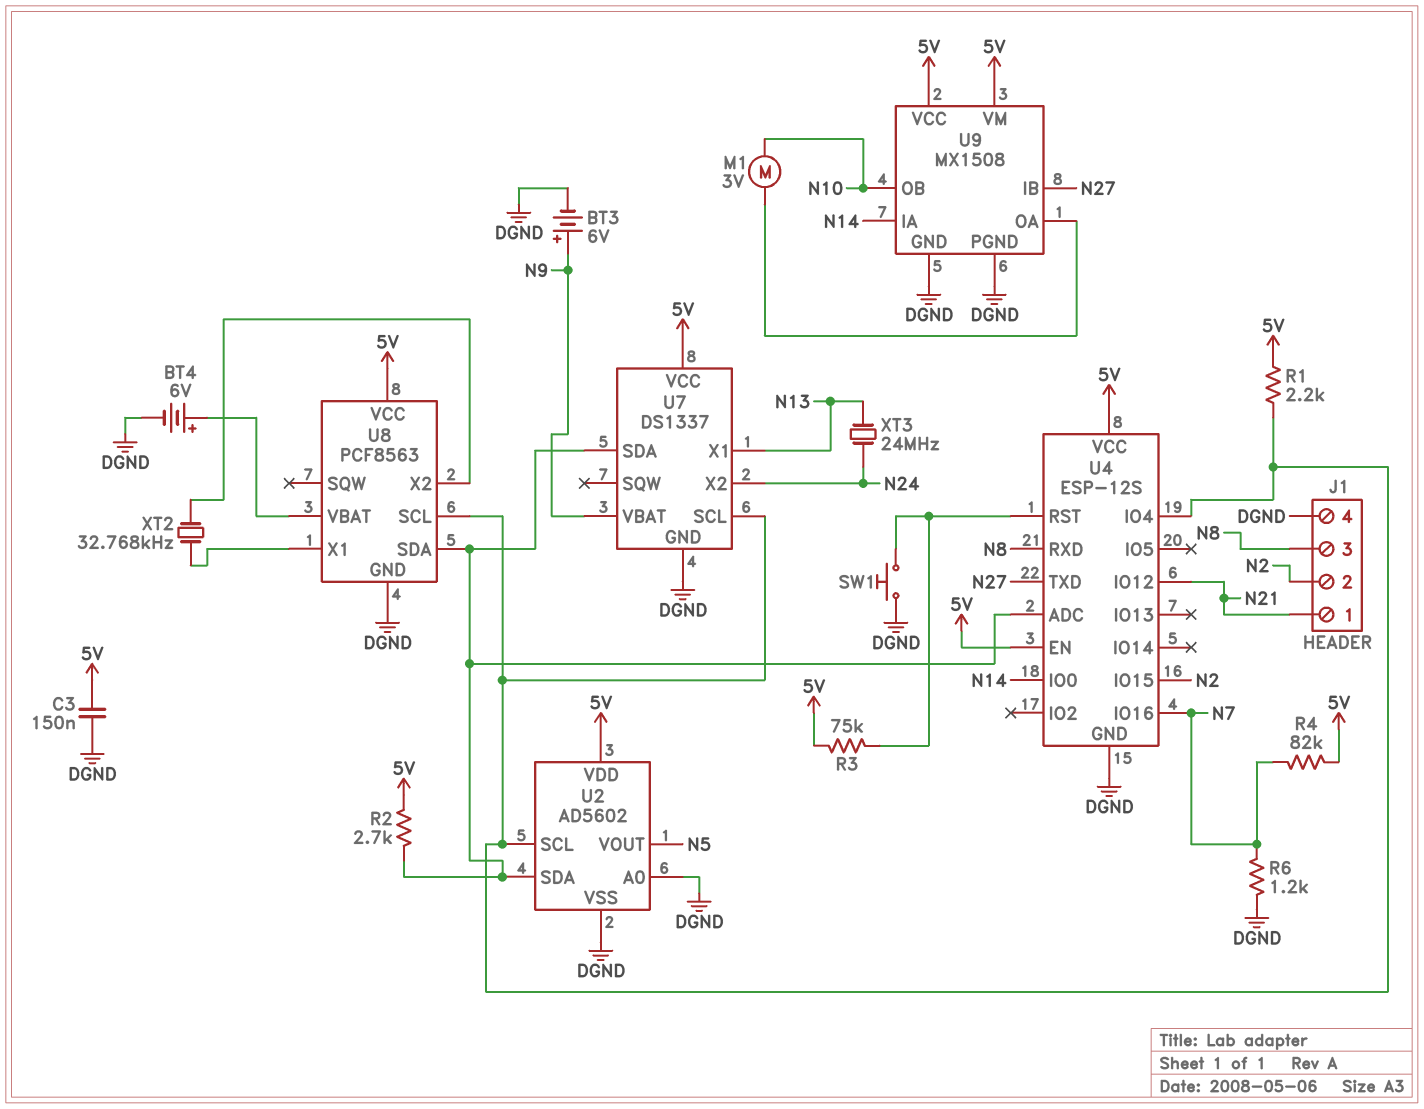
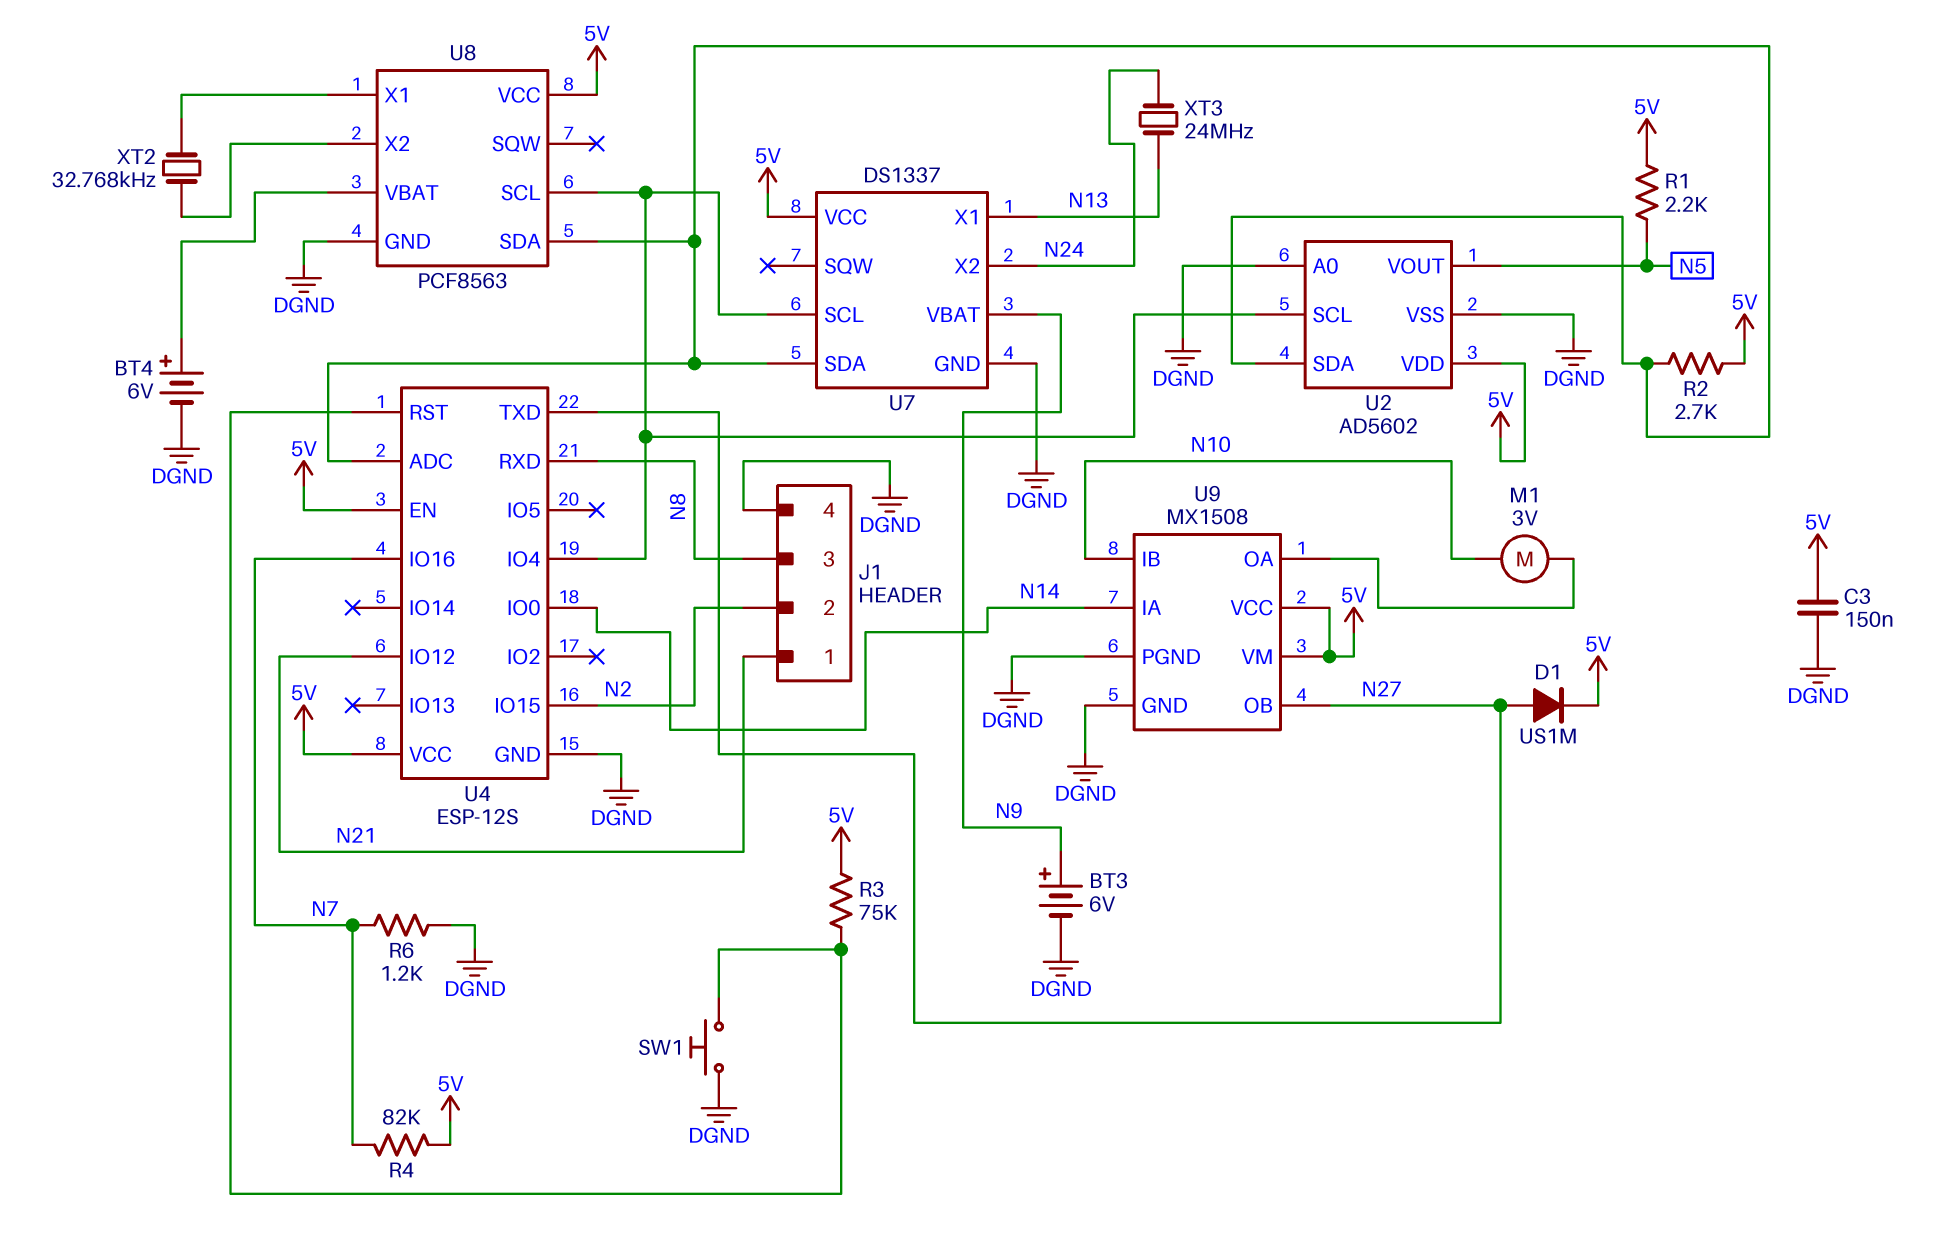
D1: none -> diode US1M (A N27, K 5V)
R1: 2.2k (5V, U2/SCL) -> 2.2k (5V, N5)
U9 pin IB: N27 -> N10
U9 pin OB: N10 -> N27

